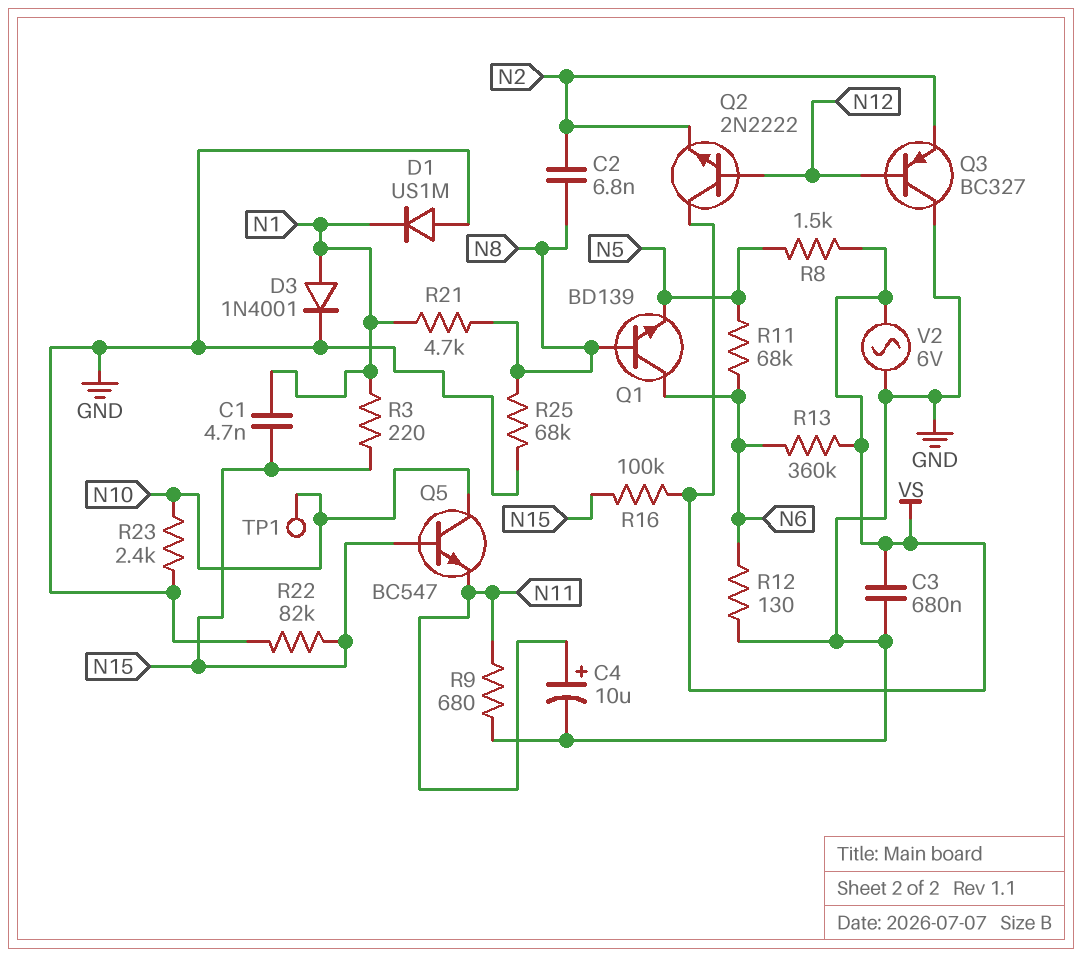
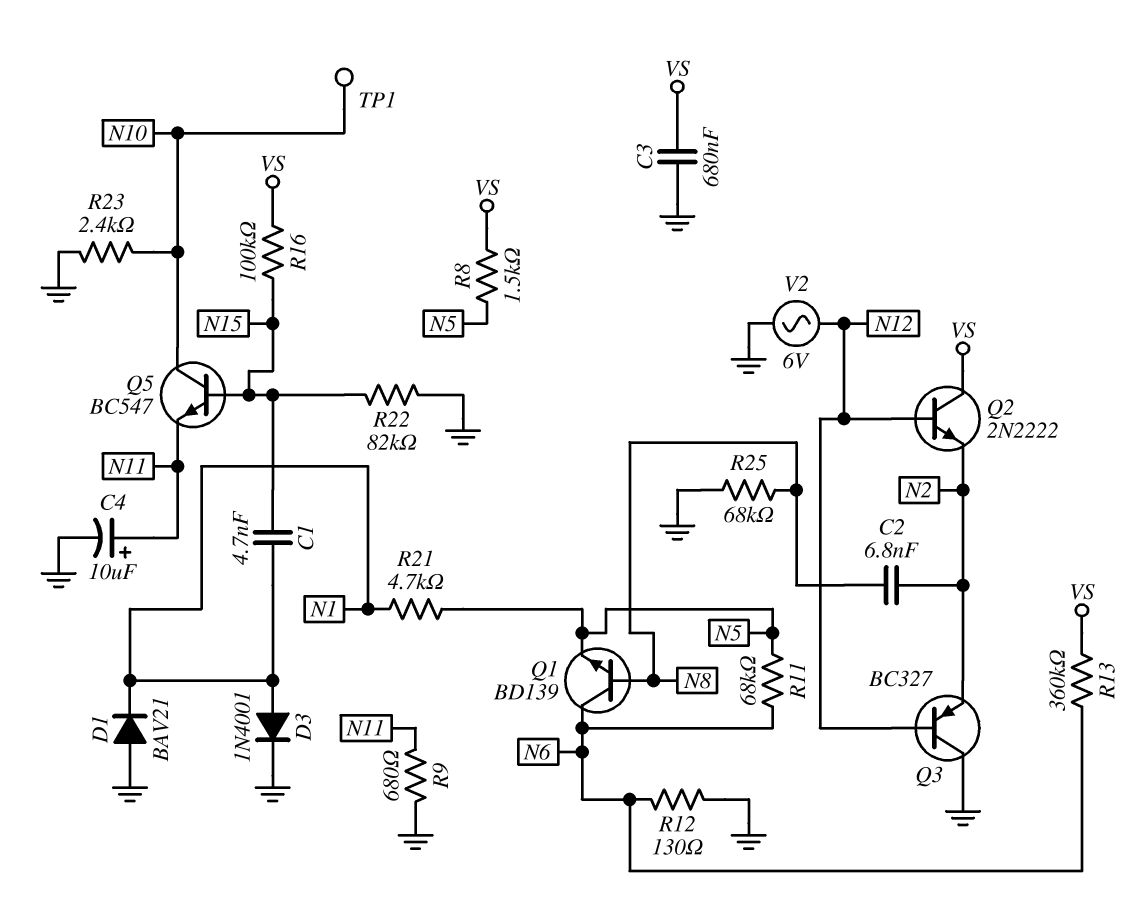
D1: diode US1M (A GND, K N1) -> diode BAV21 (A GND, K N1)
R3: 220 (N1, N15) -> none
R21: 4.7k (N1, N8) -> 4.7k (N1, N5)
V2: AC 6V (GND, VS) -> AC 6V (GND, N12)

